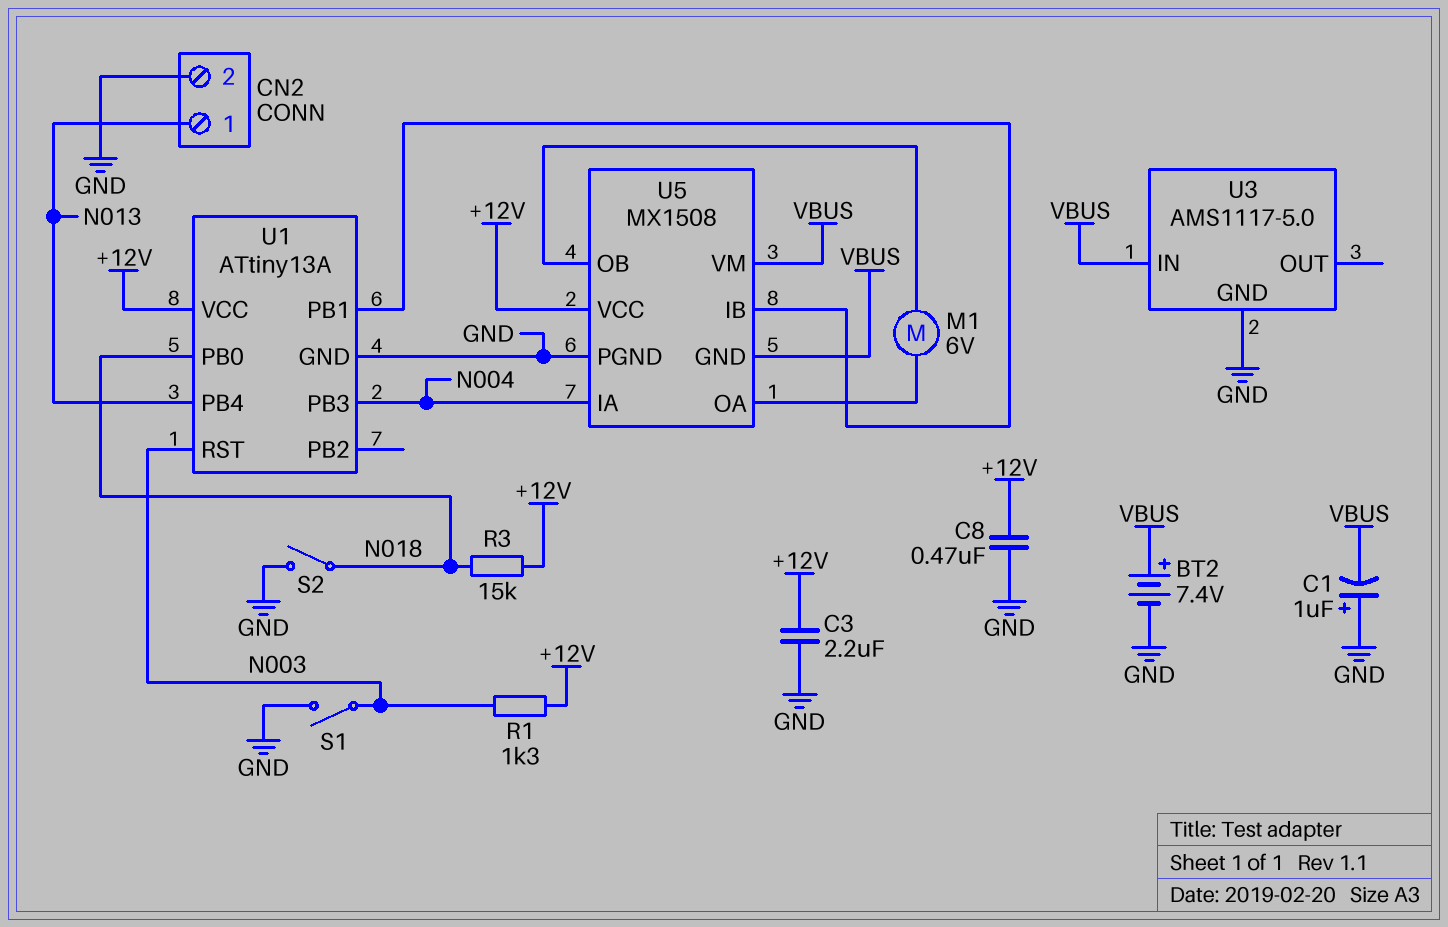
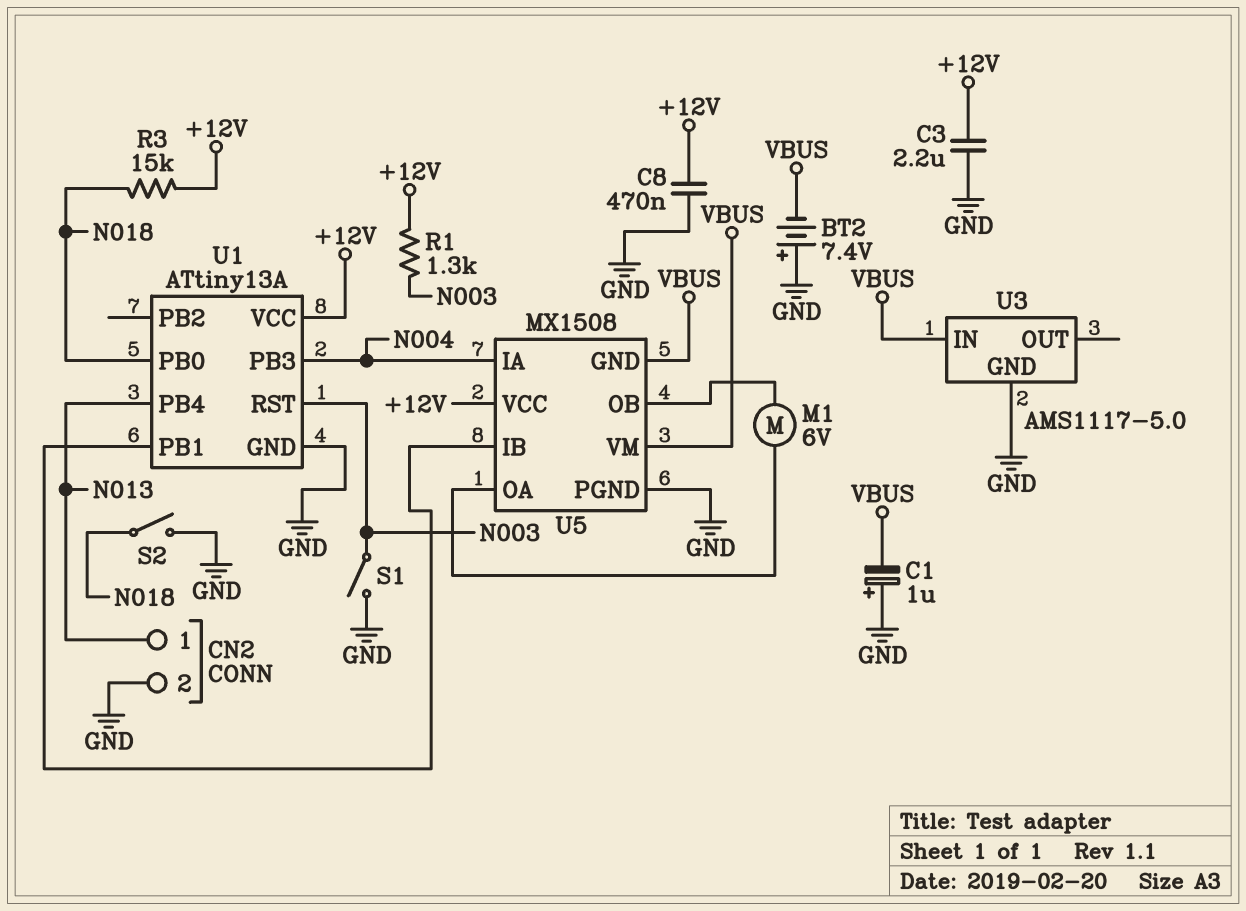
BT2: 7.4V (plus VBUS, minus GND) -> 7.4V (plus GND, minus VBUS)

